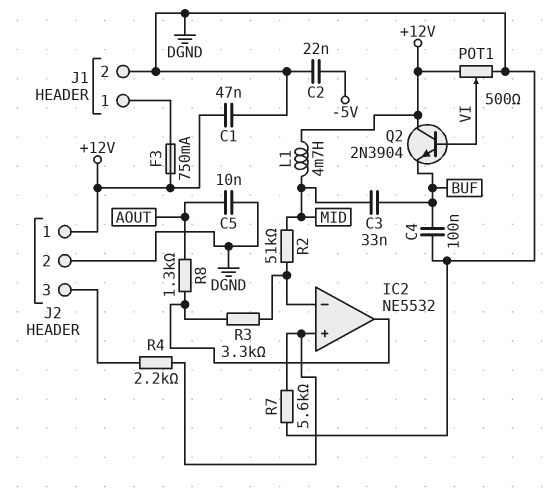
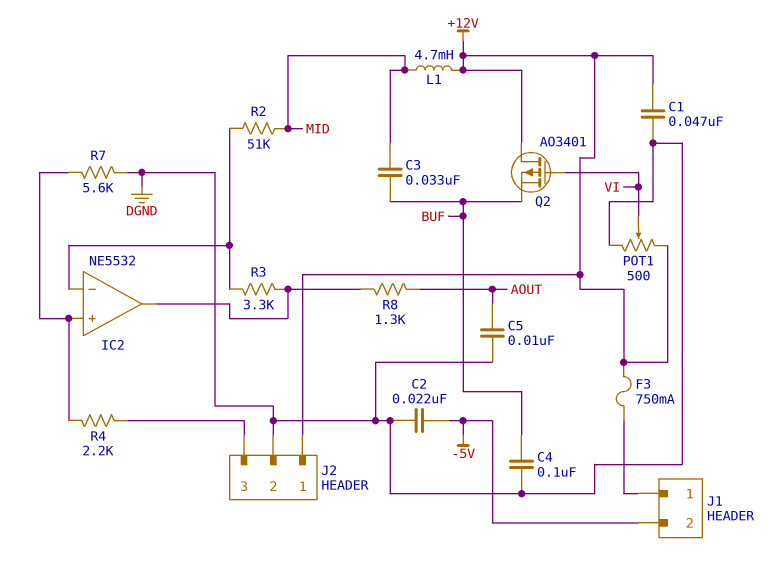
J1 pin 2: DGND -> -5V
Q2: NPN 2N3904 (B VI, C +12V, E BUF) -> PMOS AO3401 (G VI, D +12V, S BUF)

